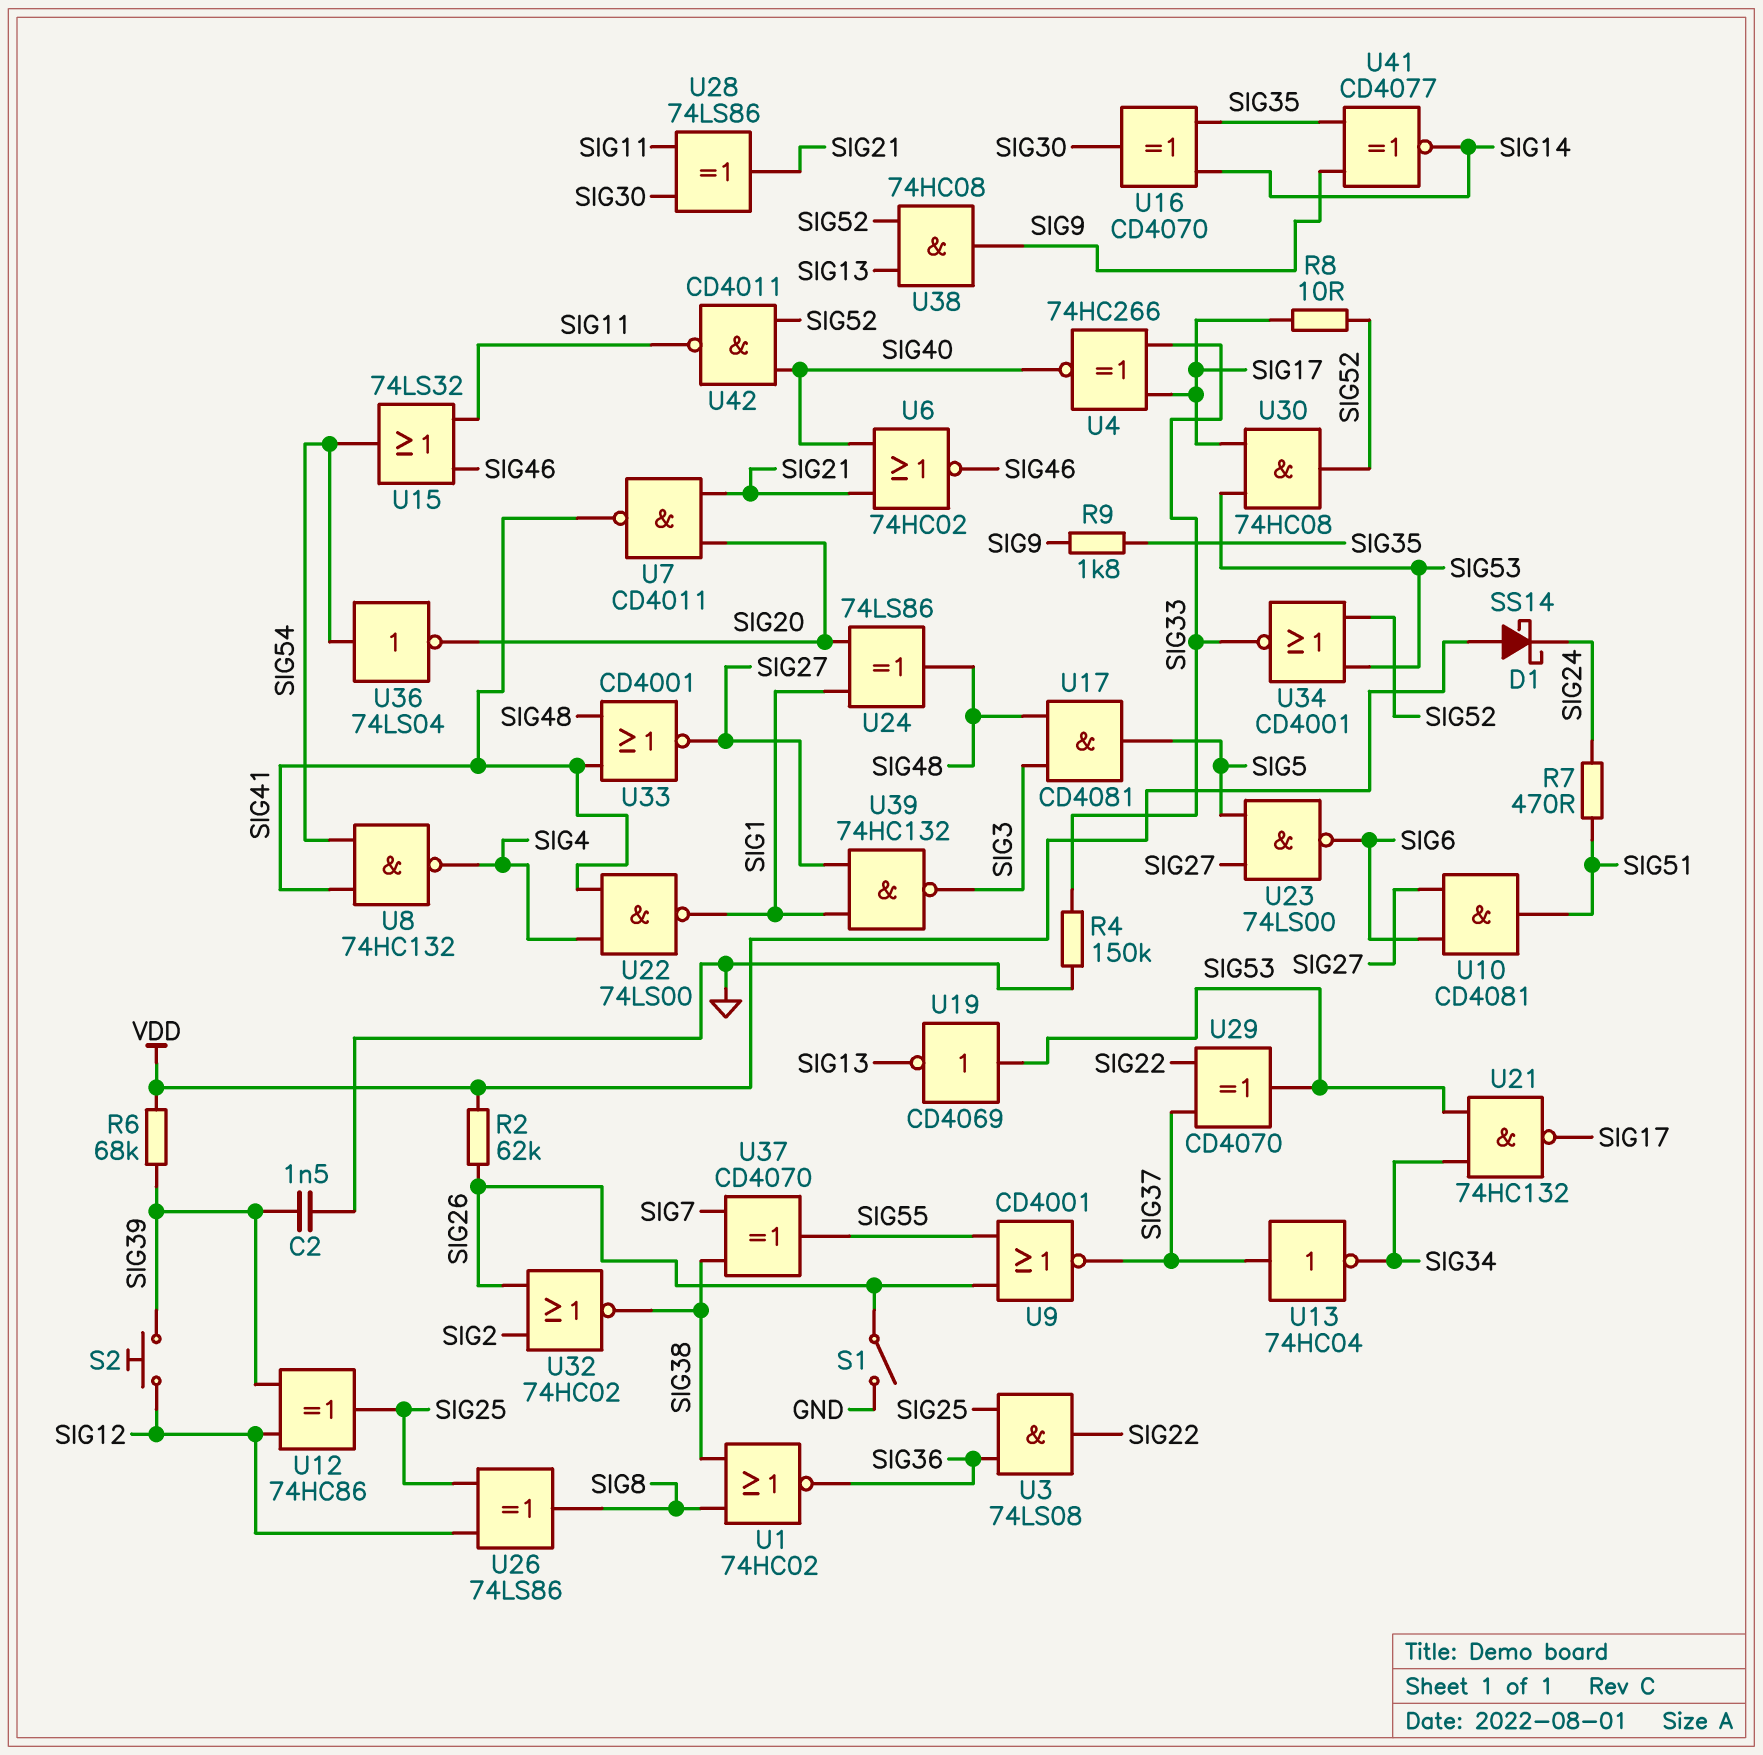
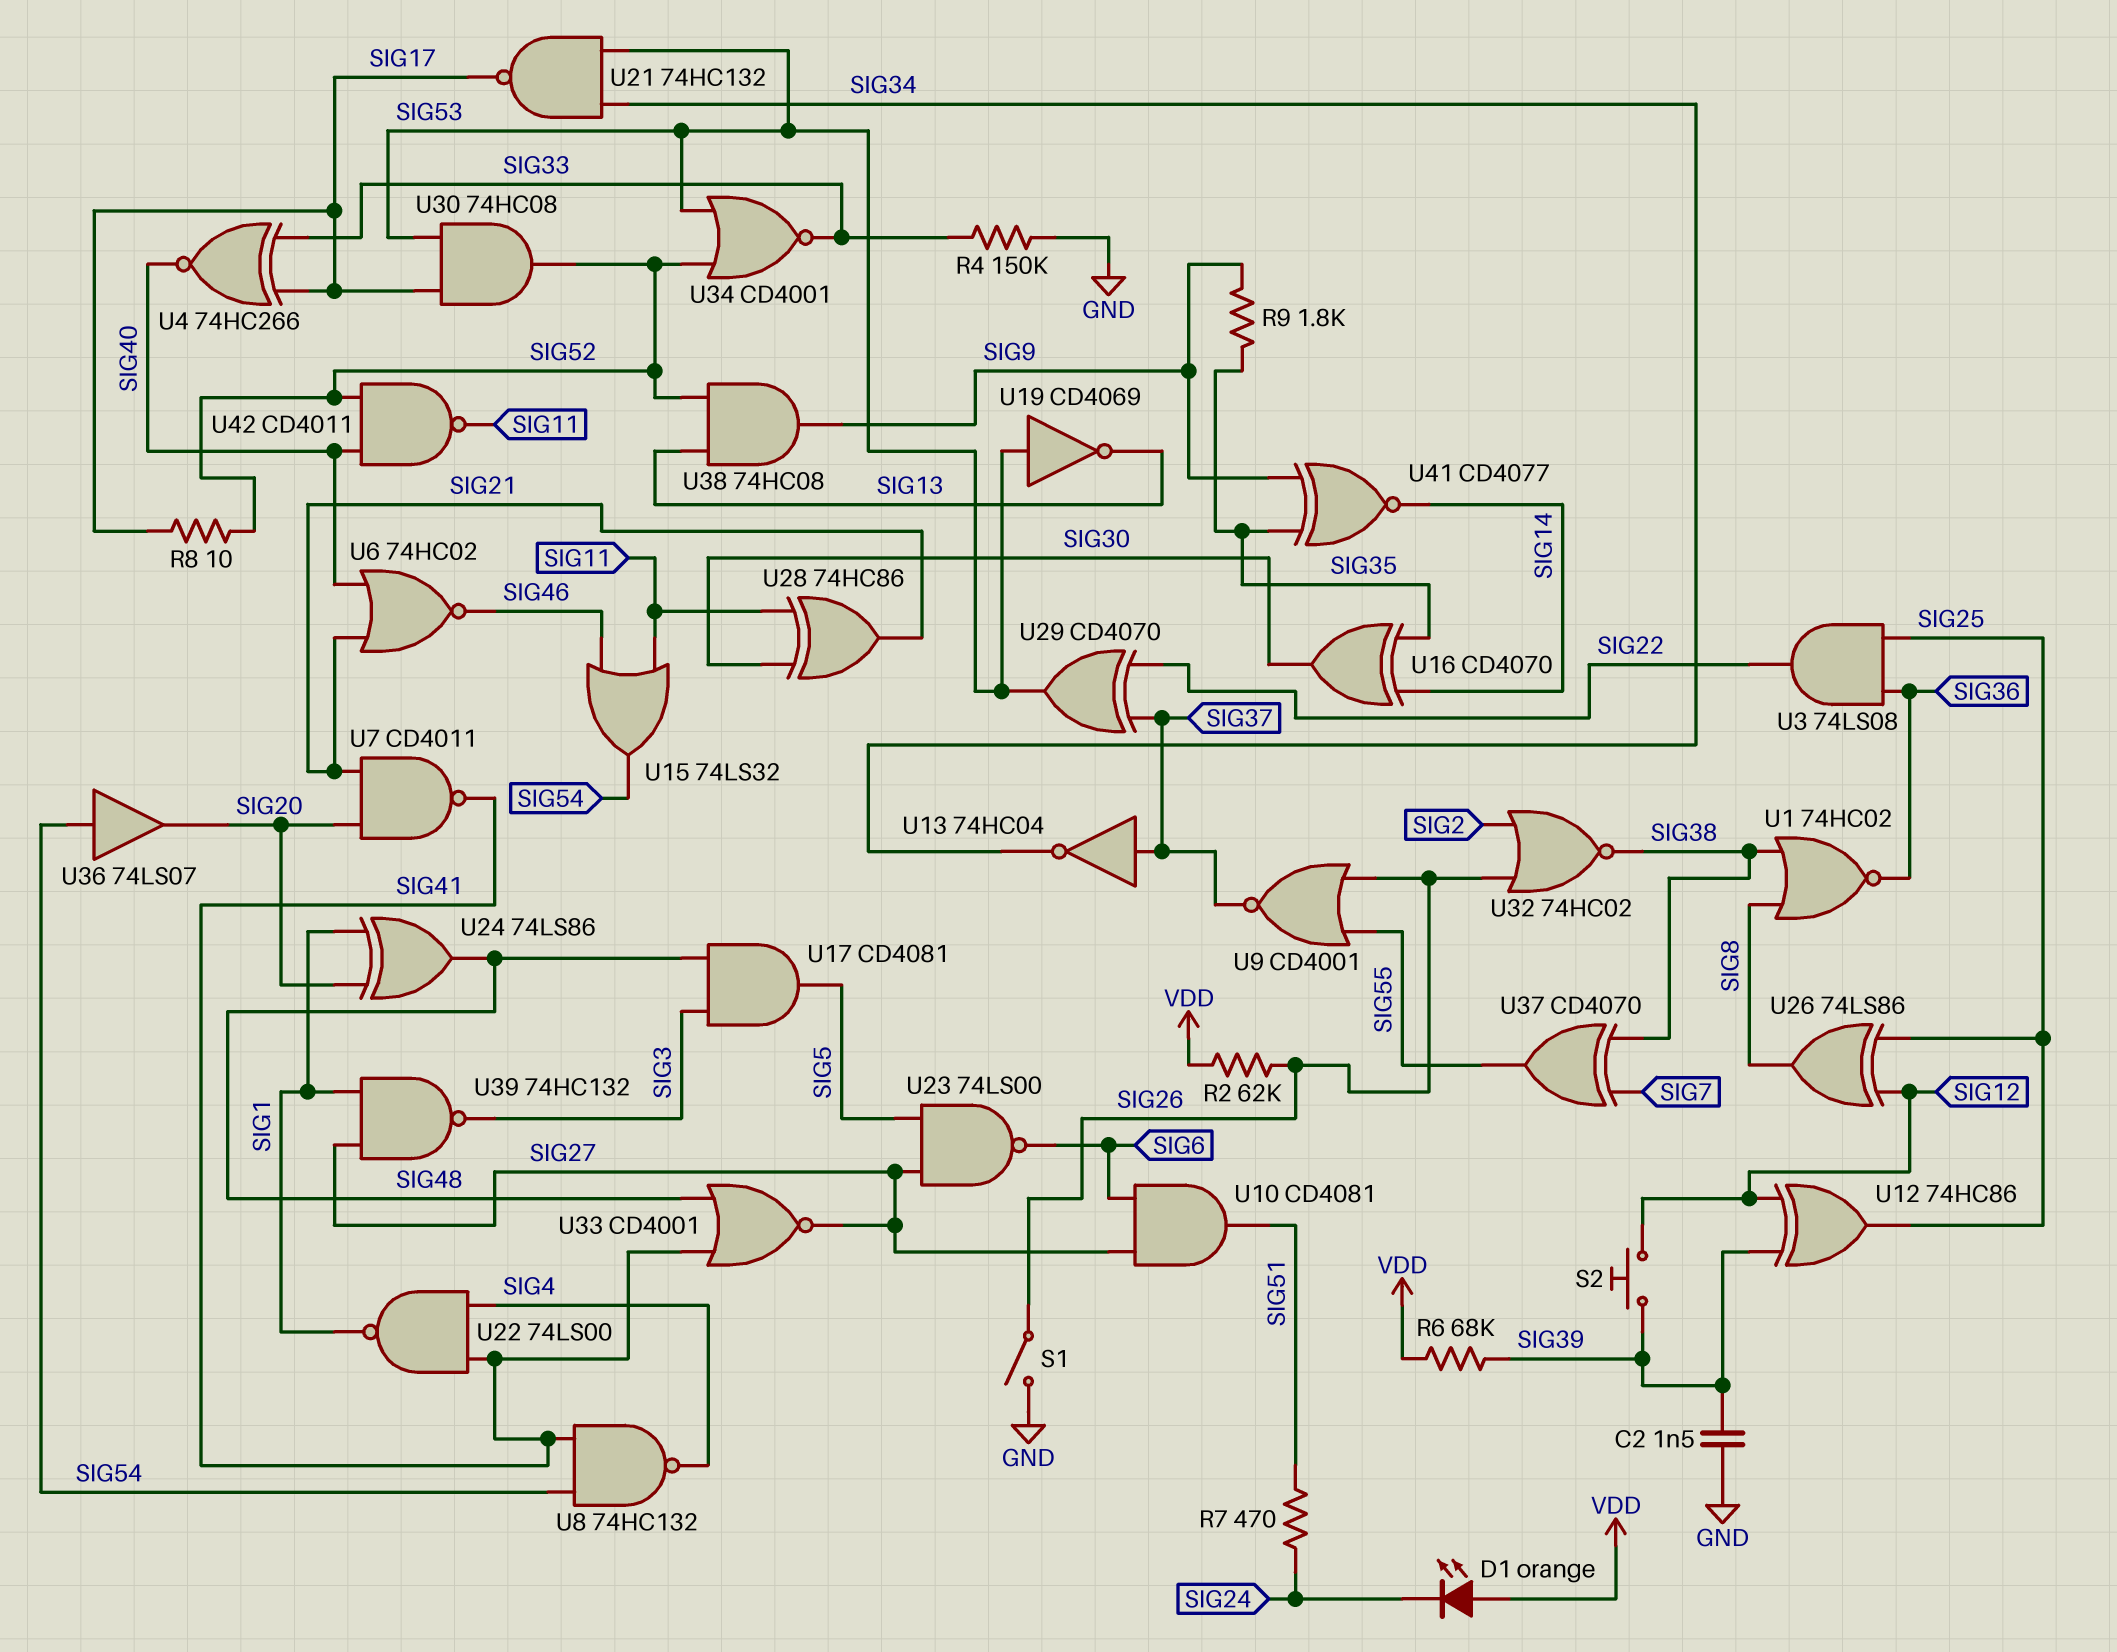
D1: schottky SS14 (A VDD, K SIG24) -> LED orange (A VDD, K SIG24)
U28: XOR 74LS86 (in SIG11, in SIG30, out SIG21) -> XOR 74HC86 (in SIG11, in SIG30, out SIG21)
U36: NOT 74LS04 (in SIG54, out SIG20) -> buffer 74LS07 (in SIG54, out SIG20)

